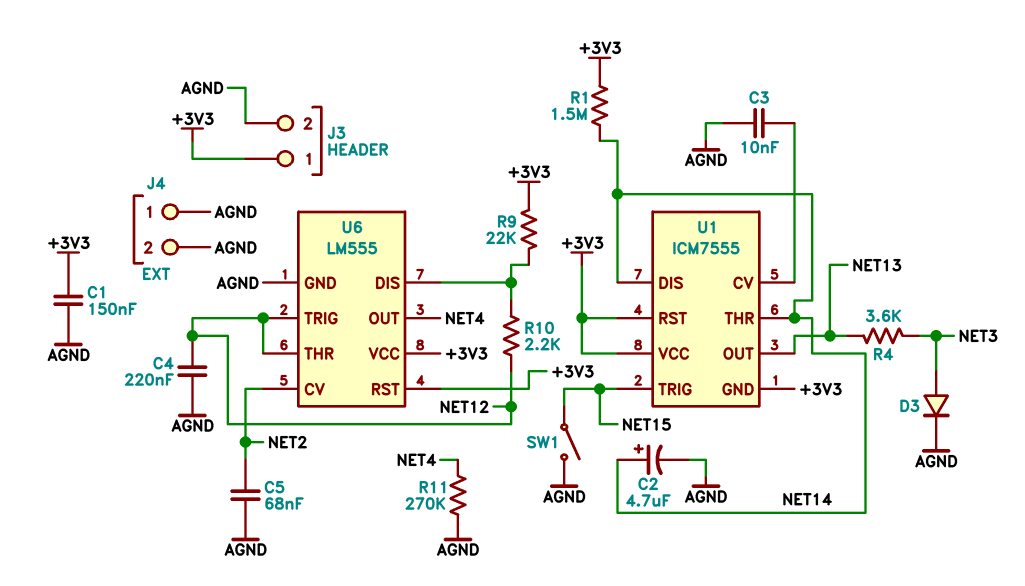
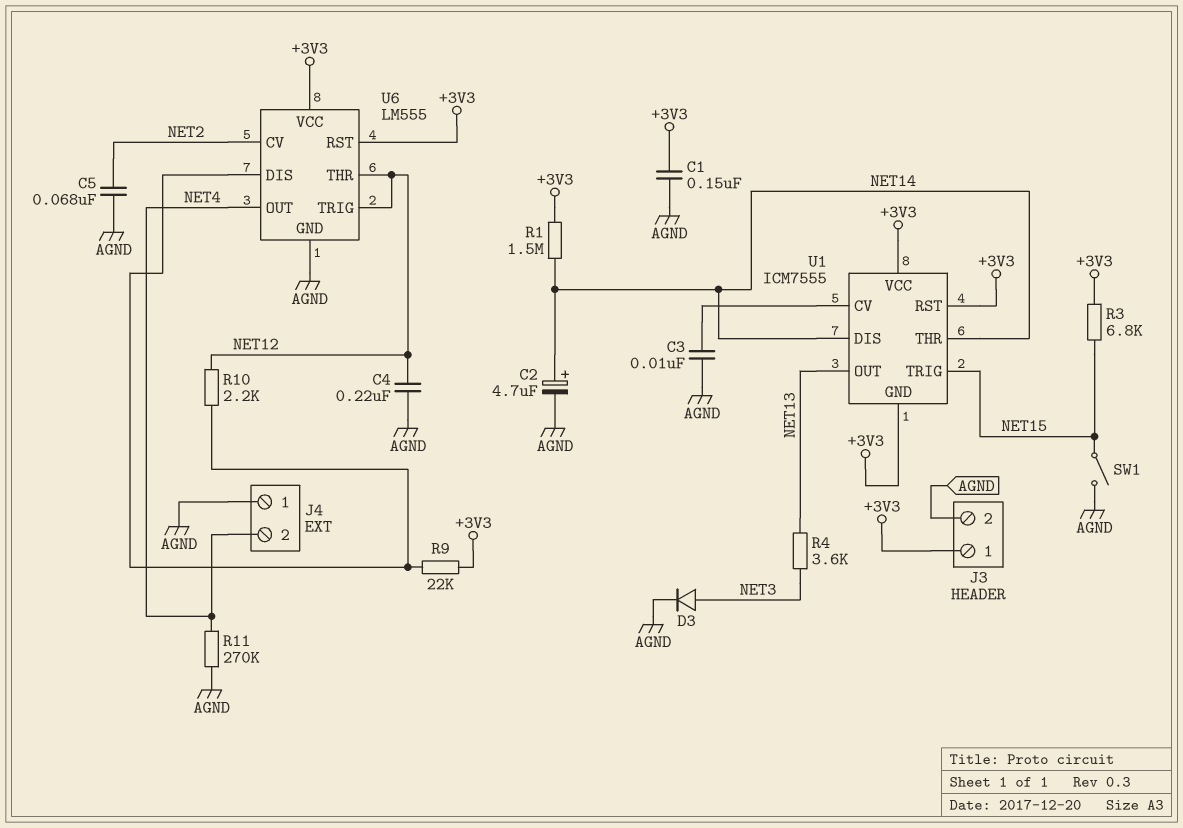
J4 pin 2: AGND -> NET4
R3: none -> 6.8k (+3V3, NET15)

